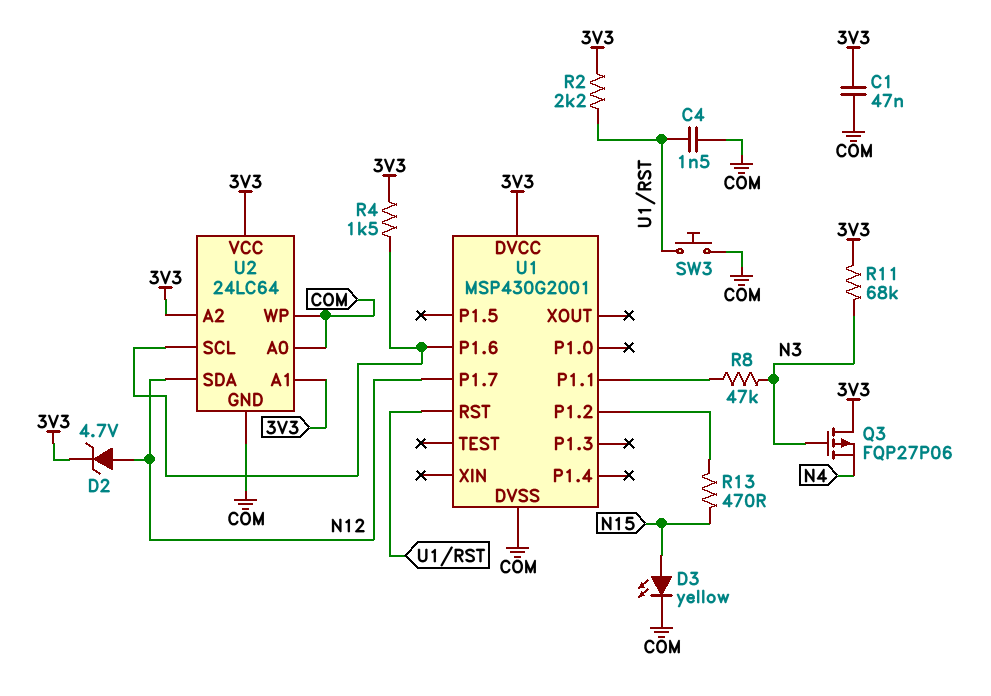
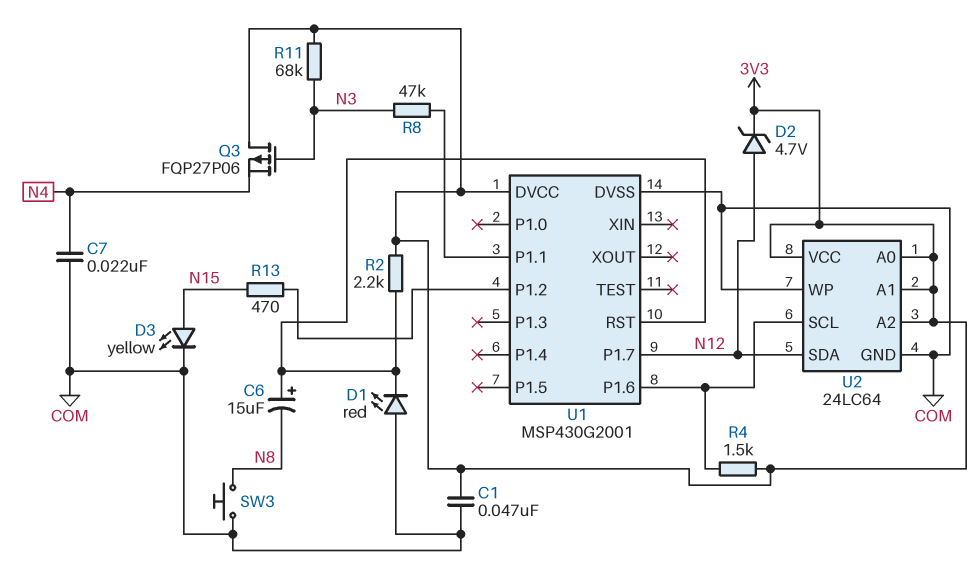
C4: 1.5nF (COM, U1/RST) -> none
C6: none -> 15uF (plus U1/RST, minus N8)
C7: none -> 22nF (COM, N4)
D1: none -> LED red (A COM, K U1/RST)
SW3: button (COM, U1/RST) -> button (COM, N8)
U2 pin A0: COM -> 3V3

